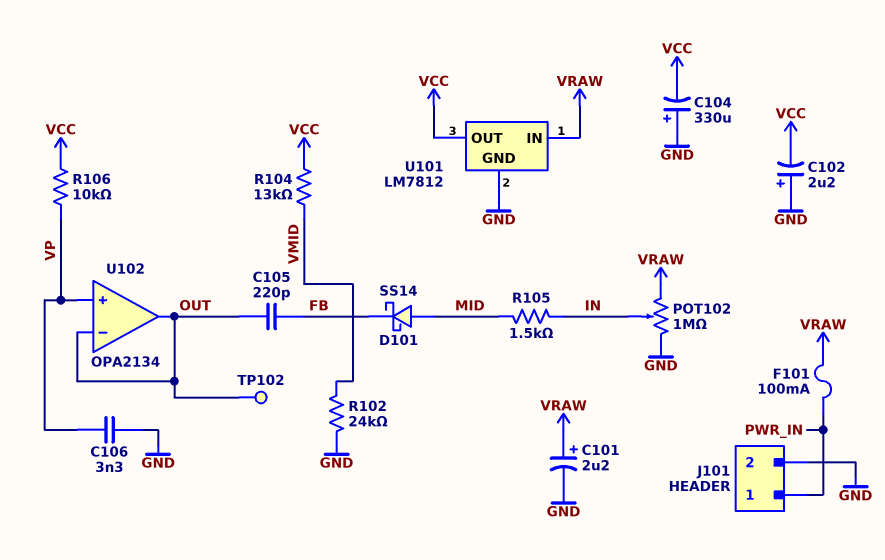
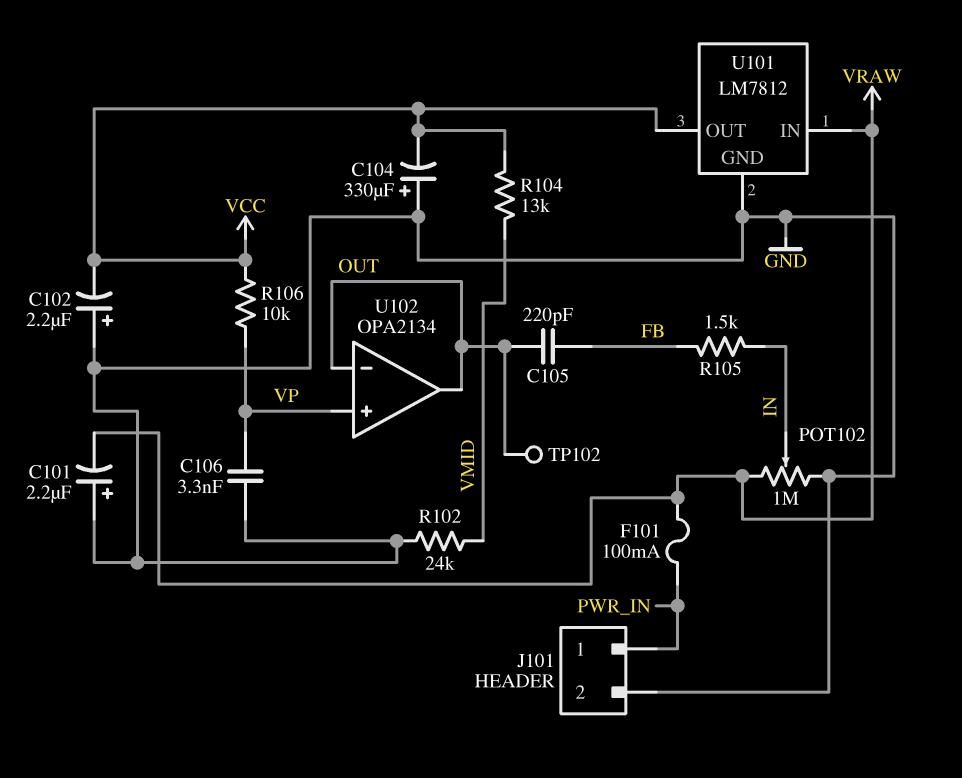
C101: 2.2uF (plus VRAW, minus GND) -> 2.2uF (plus GND, minus VRAW)
D101: schottky SS14 (A MID, K FB) -> none
R105: 1.5k (IN, MID) -> 1.5k (FB, IN)

